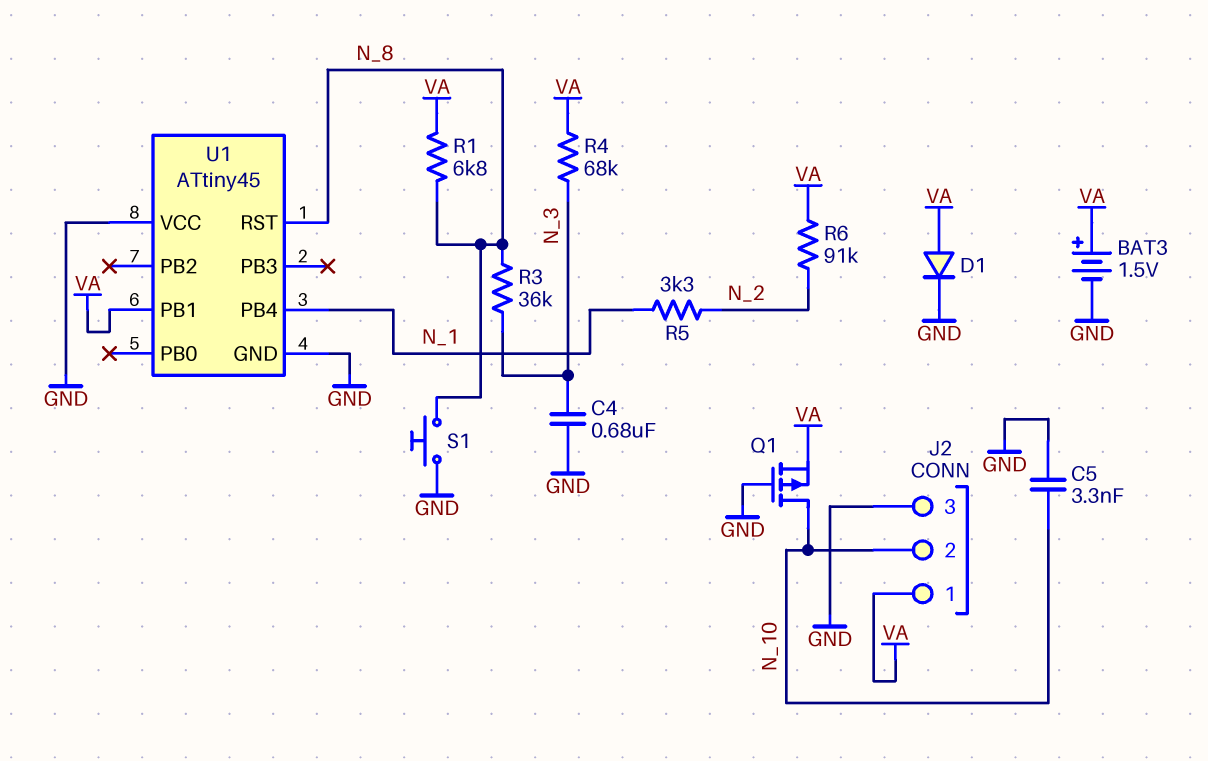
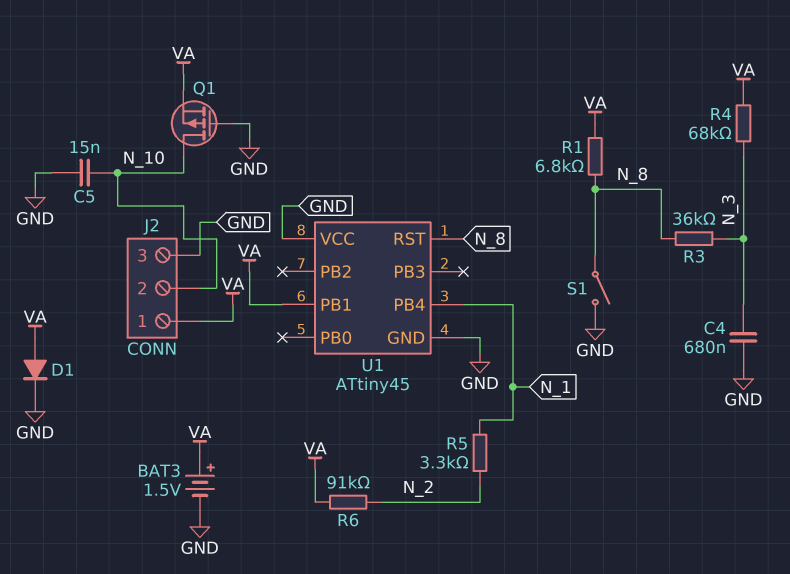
C5: 3.3nF (GND, N_10) -> 15nF (GND, N_10)
S1: button (GND, N_8) -> switch (GND, N_8)

